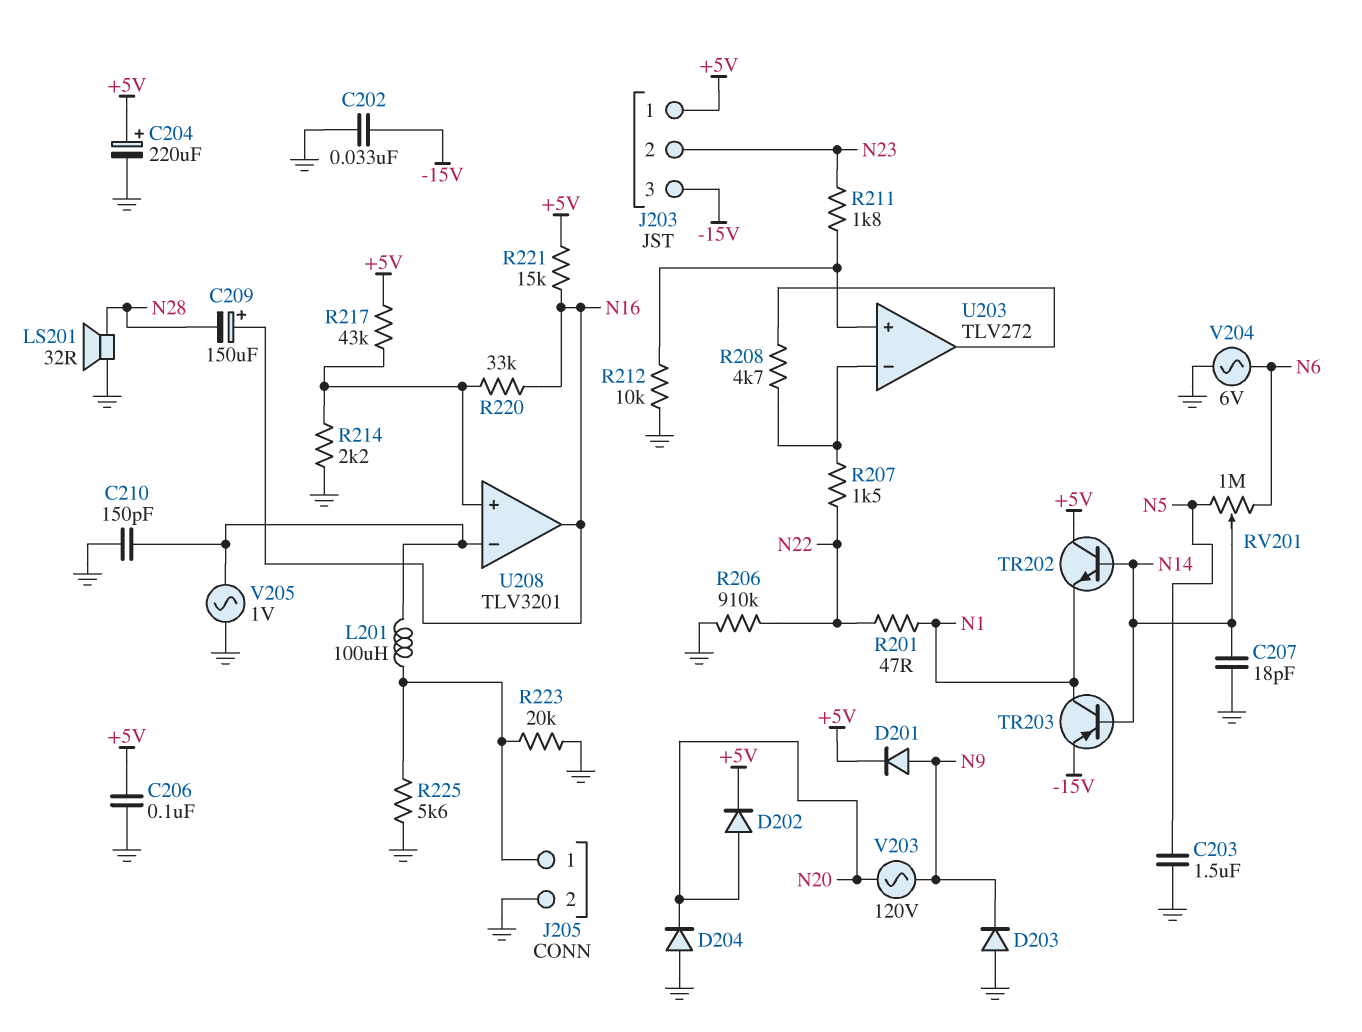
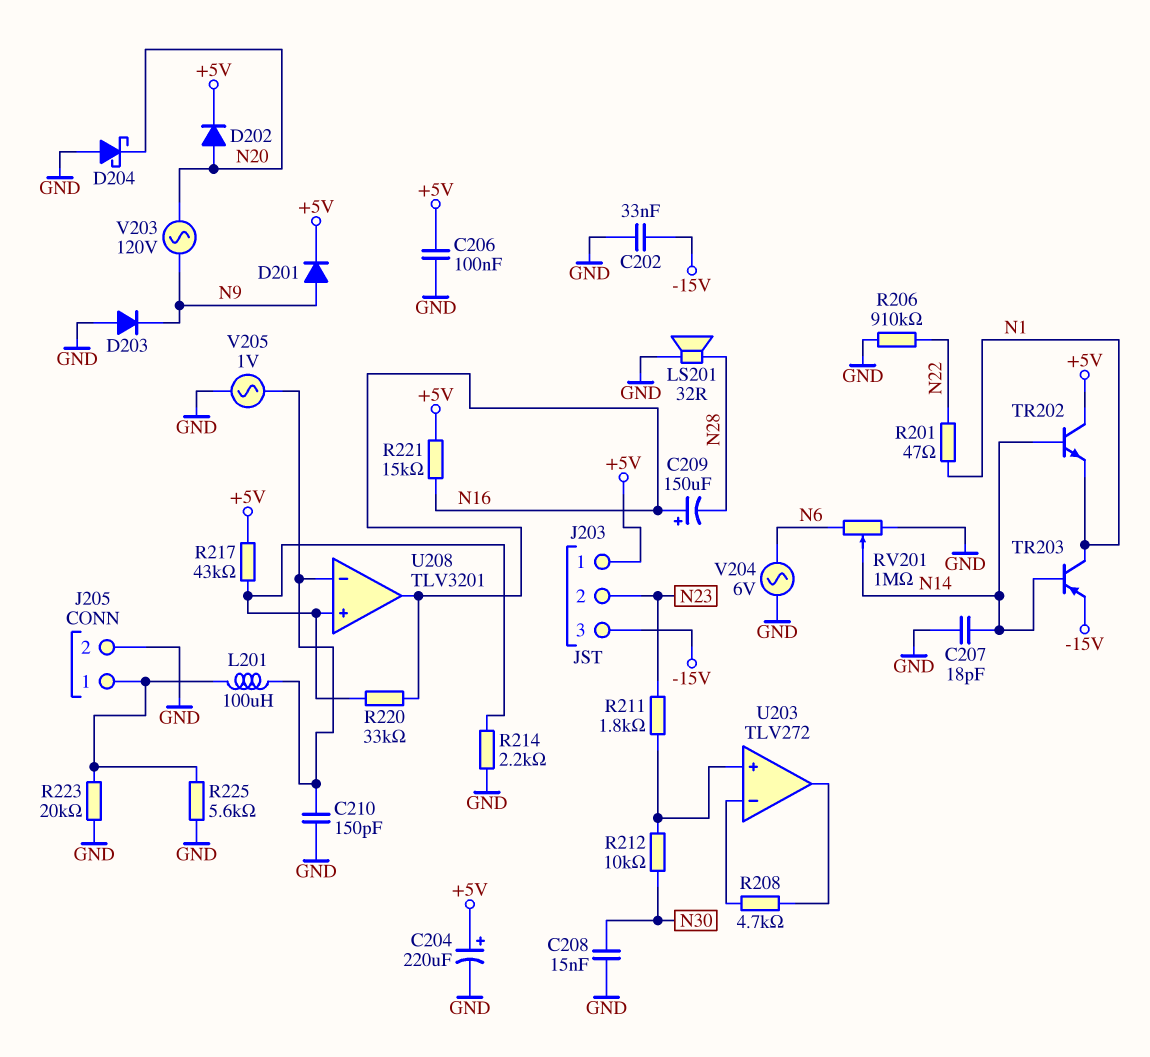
C203: 1.5uF (GND, N5) -> none
C208: none -> 15nF (GND, N30)
D204: diode (A GND, K N20) -> schottky (A GND, K N20)
R207: 1.5k (N22, U203/in-) -> none
R212: 10k (GND, U203/in+) -> 10k (N30, U203/in+)
RV201: 1M (N5, N6, wiper N14) -> 1M (GND, N6, wiper N14)

